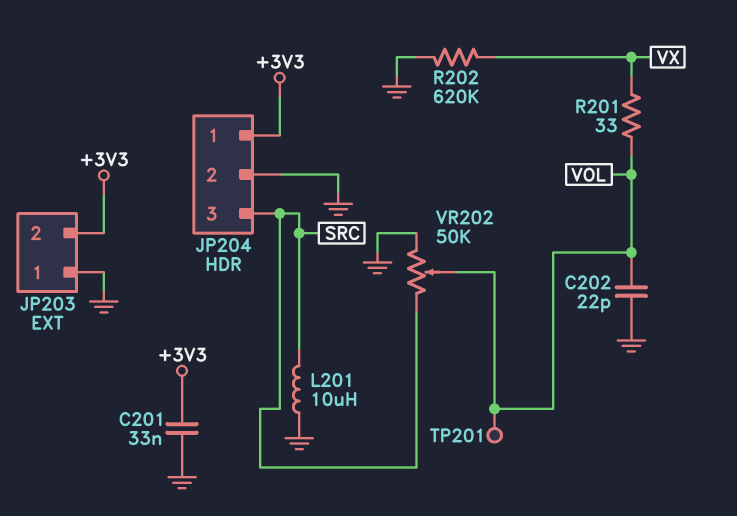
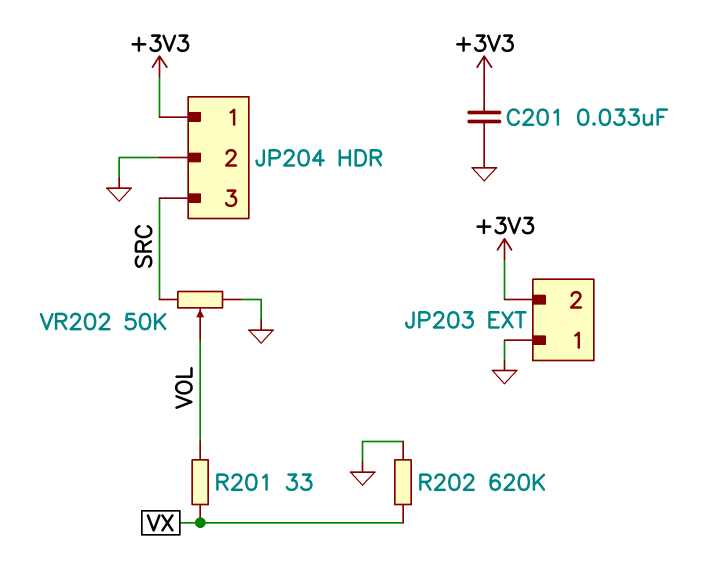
C202: 22pF (GND, VOL) -> none
L201: 10uH (GND, SRC) -> none
TP201: test point (VOL) -> none

